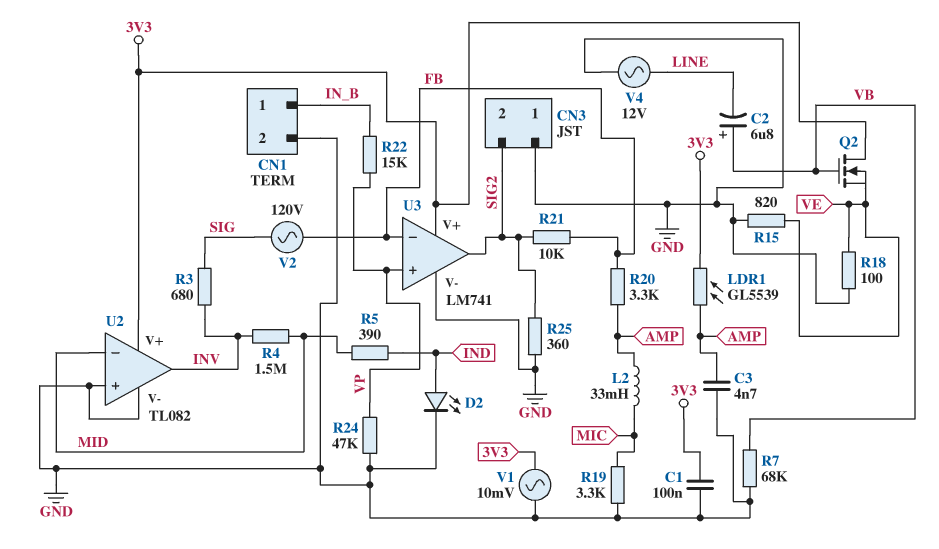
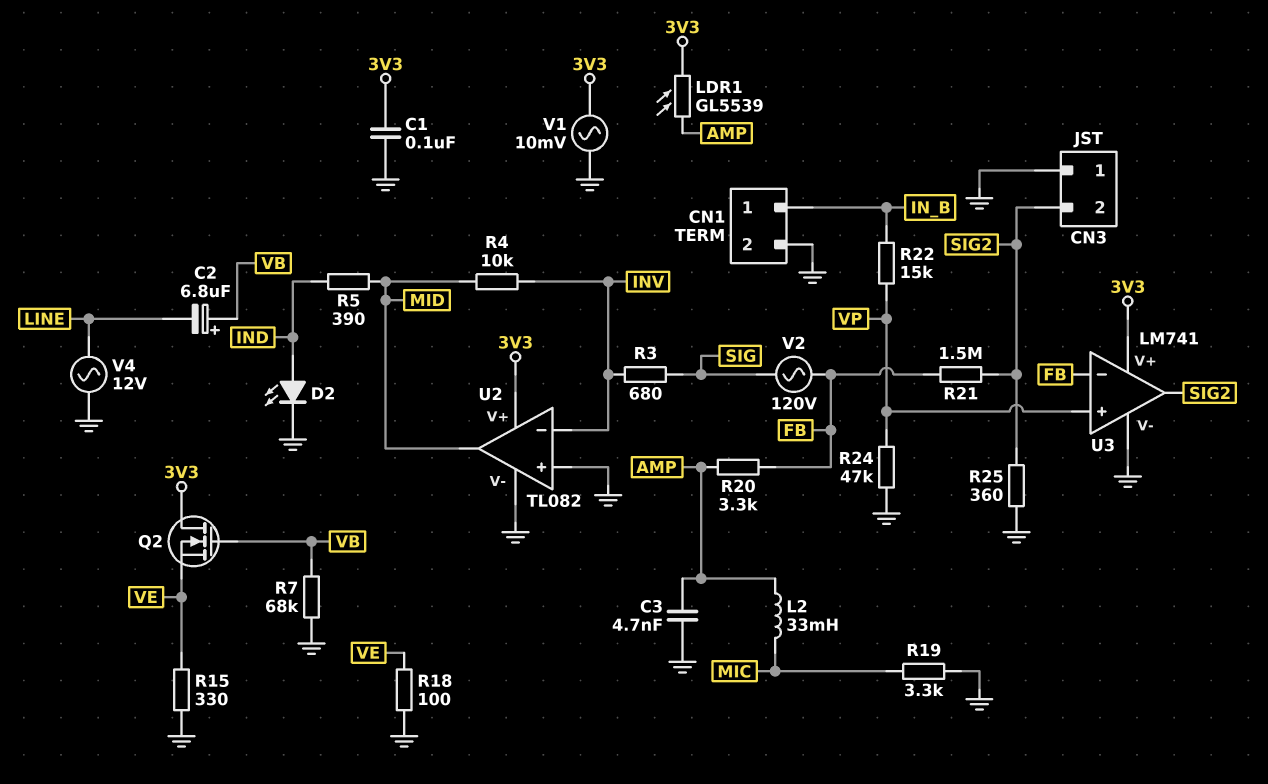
R4: 1.5M (INV, MID) -> 10k (INV, MID)
R15: 820 (GND, VE) -> 330 (GND, VE)
R21: 10k (FB, SIG2) -> 1.5M (FB, SIG2)
U2 pin in-: MID -> INV
U2 pin out: INV -> MID

